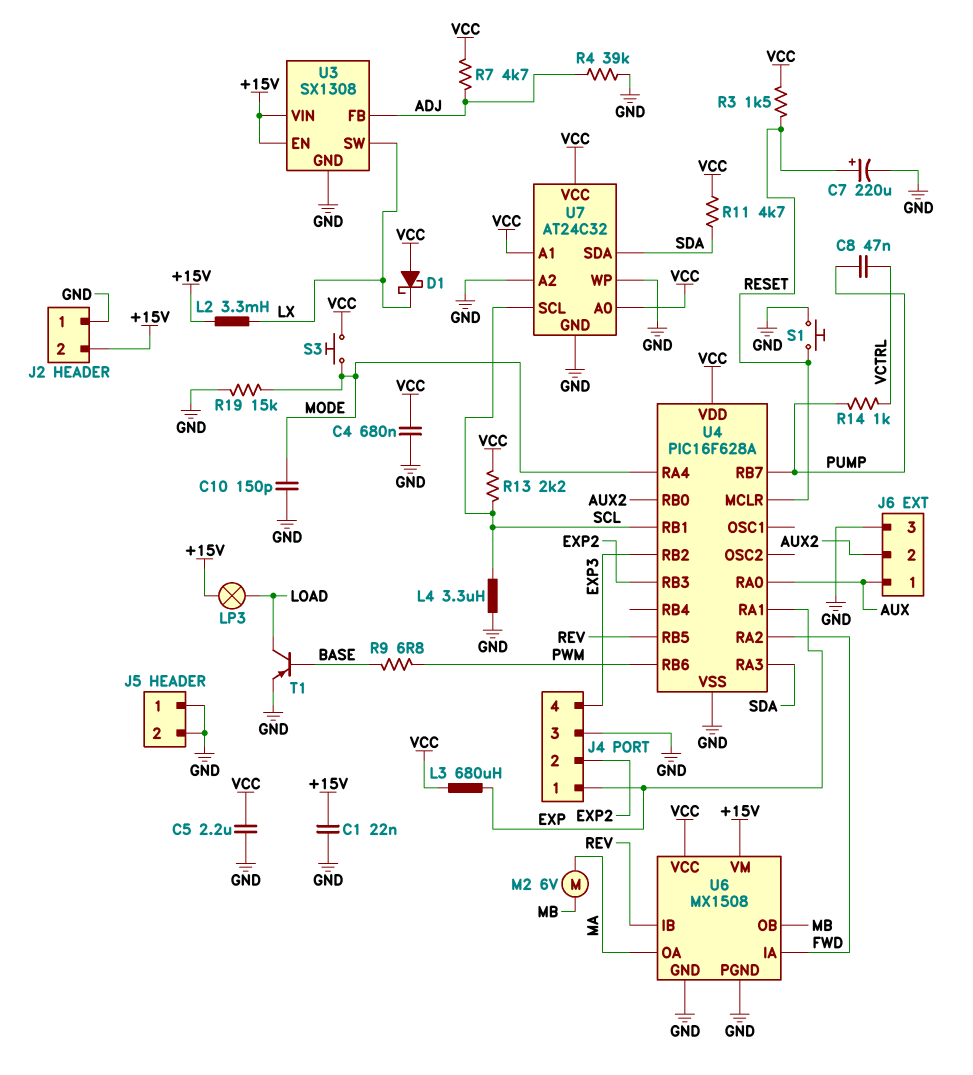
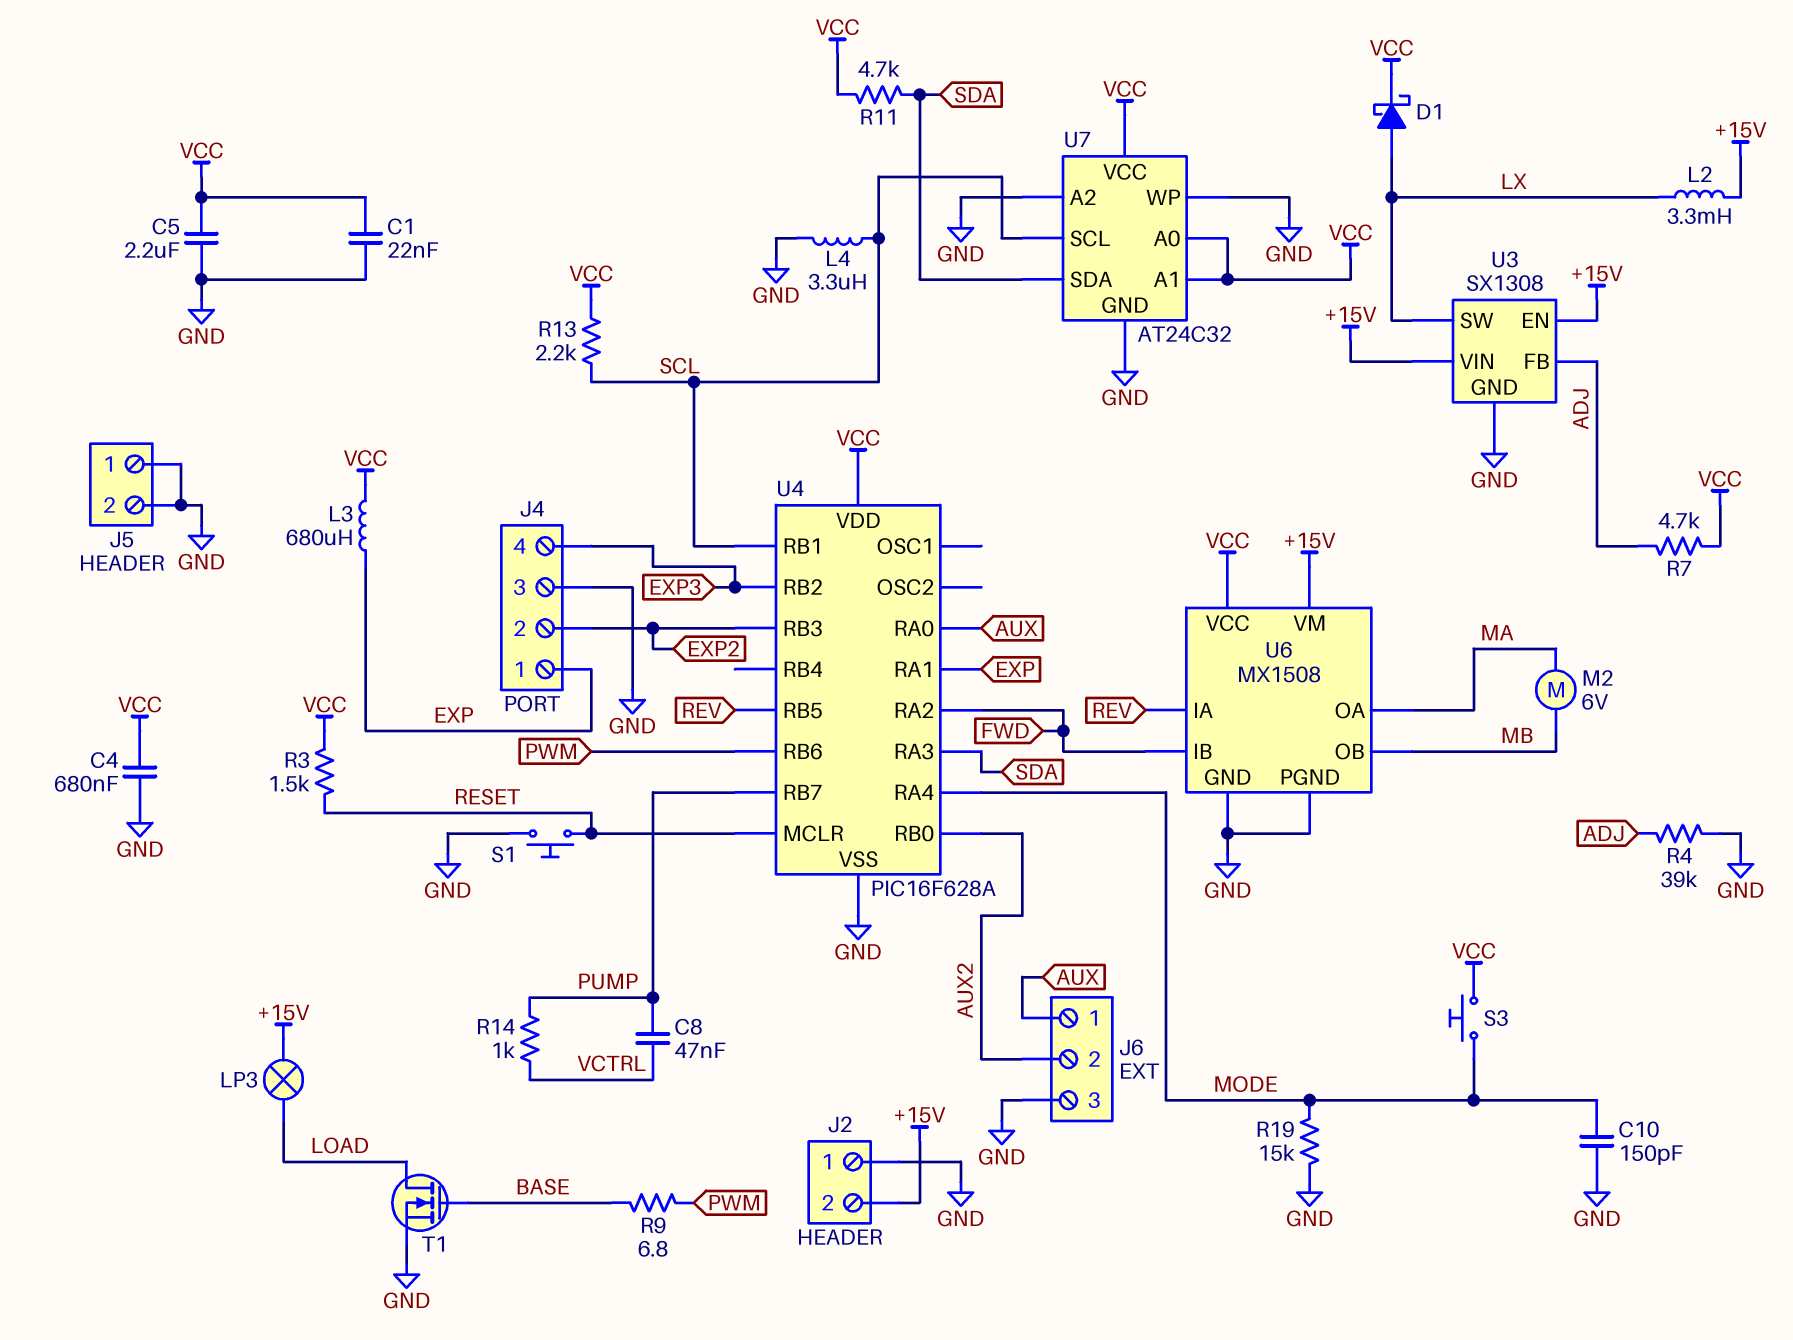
C1: 22nF (+15V, GND) -> 22nF (GND, VCC)
C7: 220uF (plus RESET, minus GND) -> none
D1: schottky (A VCC, K LX) -> schottky (A LX, K VCC)
T1: PNP (B BASE, C LOAD, E GND) -> NMOS (G BASE, D LOAD, S GND)
U6 pin IA: FWD -> REV
U6 pin IB: REV -> FWD

